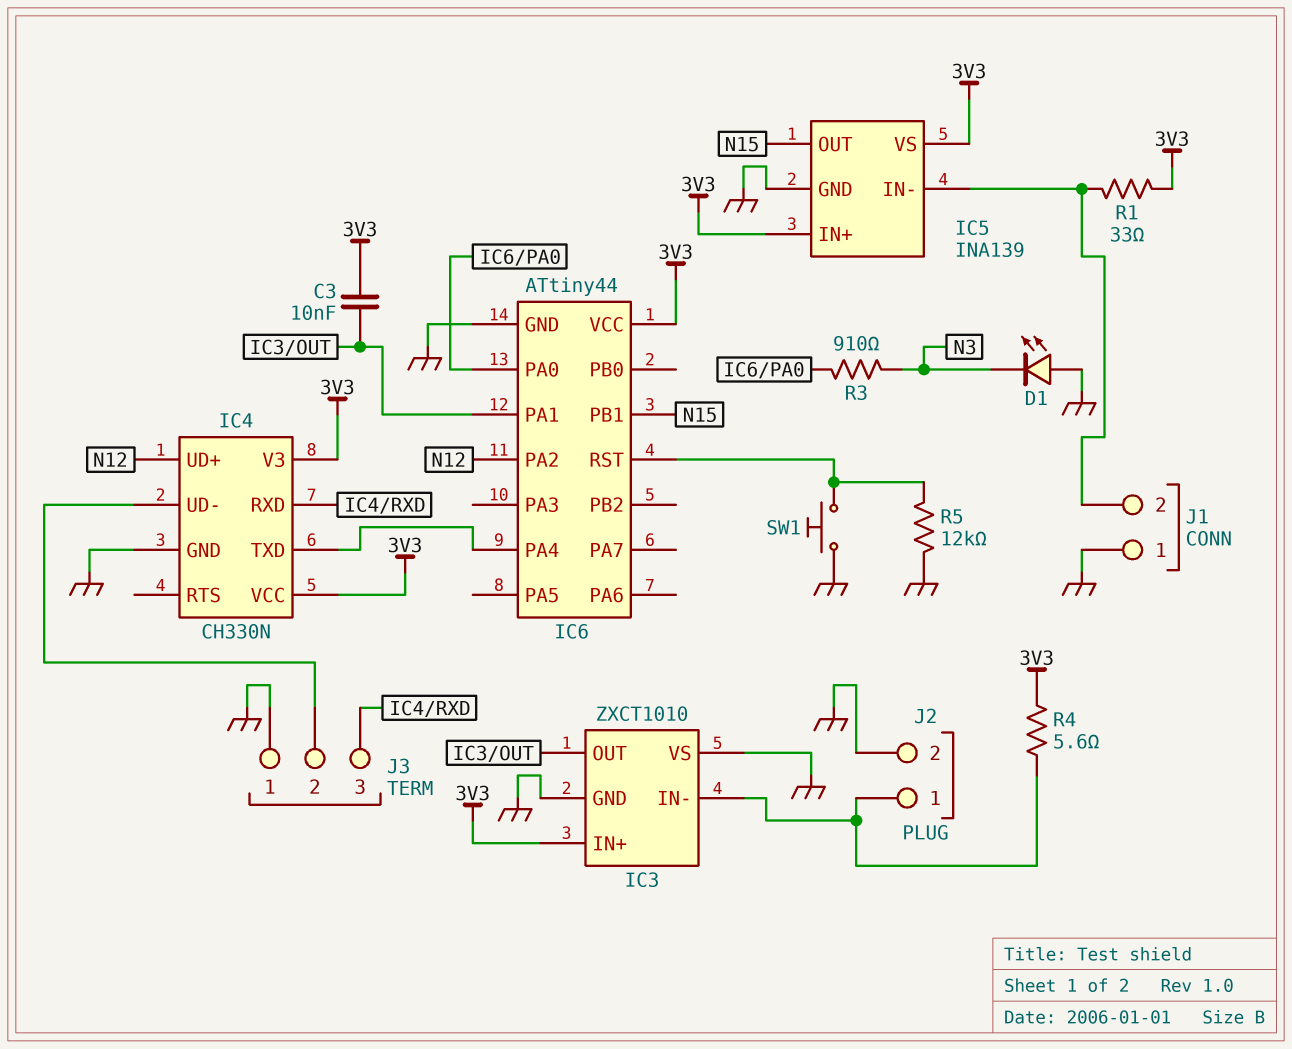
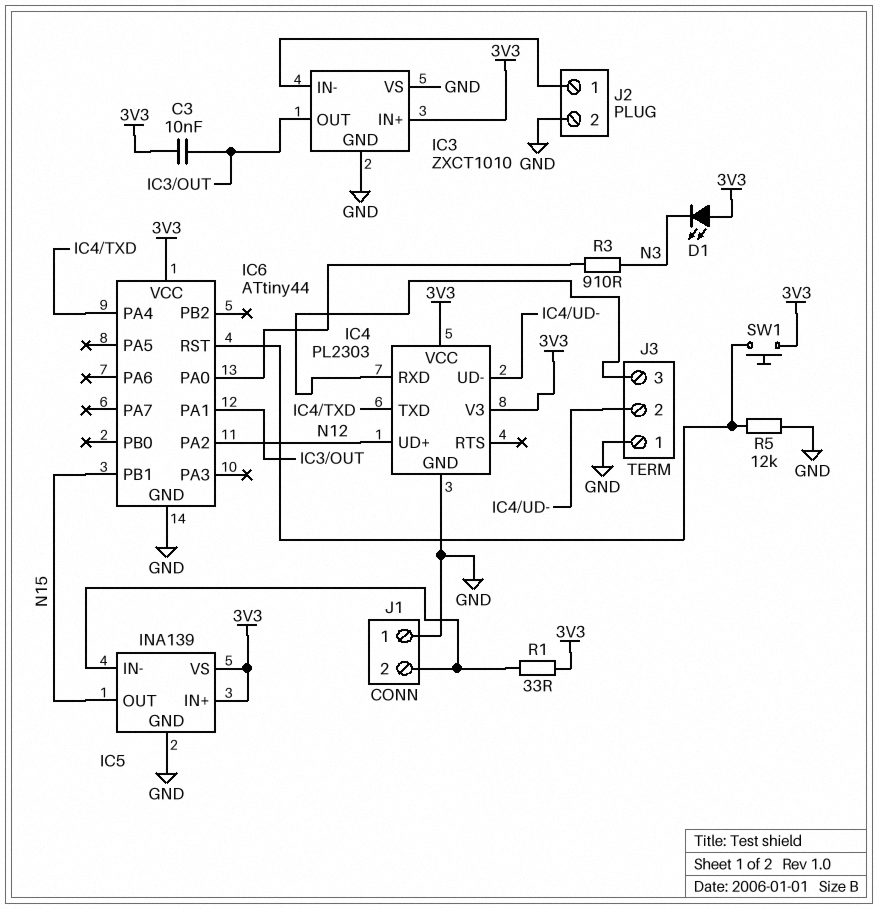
D1: LED (A GND, K N3) -> LED (A 3V3, K N3)
IC4: CH330N -> PL2303
R4: 5.6 (3V3, IC3/IN-) -> none
SW1: button (GND, IC6/RST) -> button (3V3, IC6/RST)

